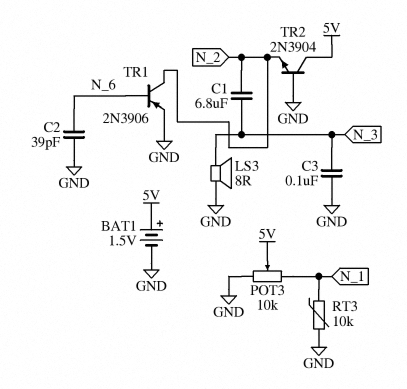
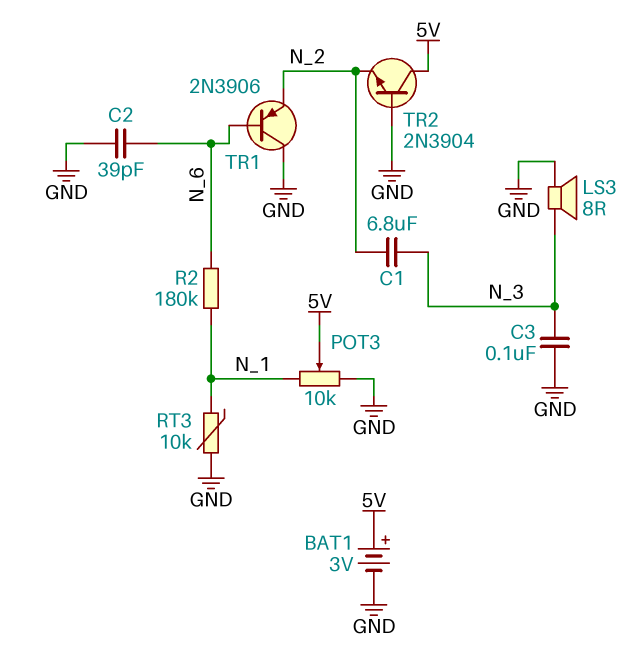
BAT1: 1.5V (plus 5V, minus GND) -> 3V (plus 5V, minus GND)
R2: none -> 180k (N_1, N_6)
TR1: PNP 2N3906 (B N_6, C N_2, E GND) -> PNP 2N3906 (B N_6, C GND, E N_2)

